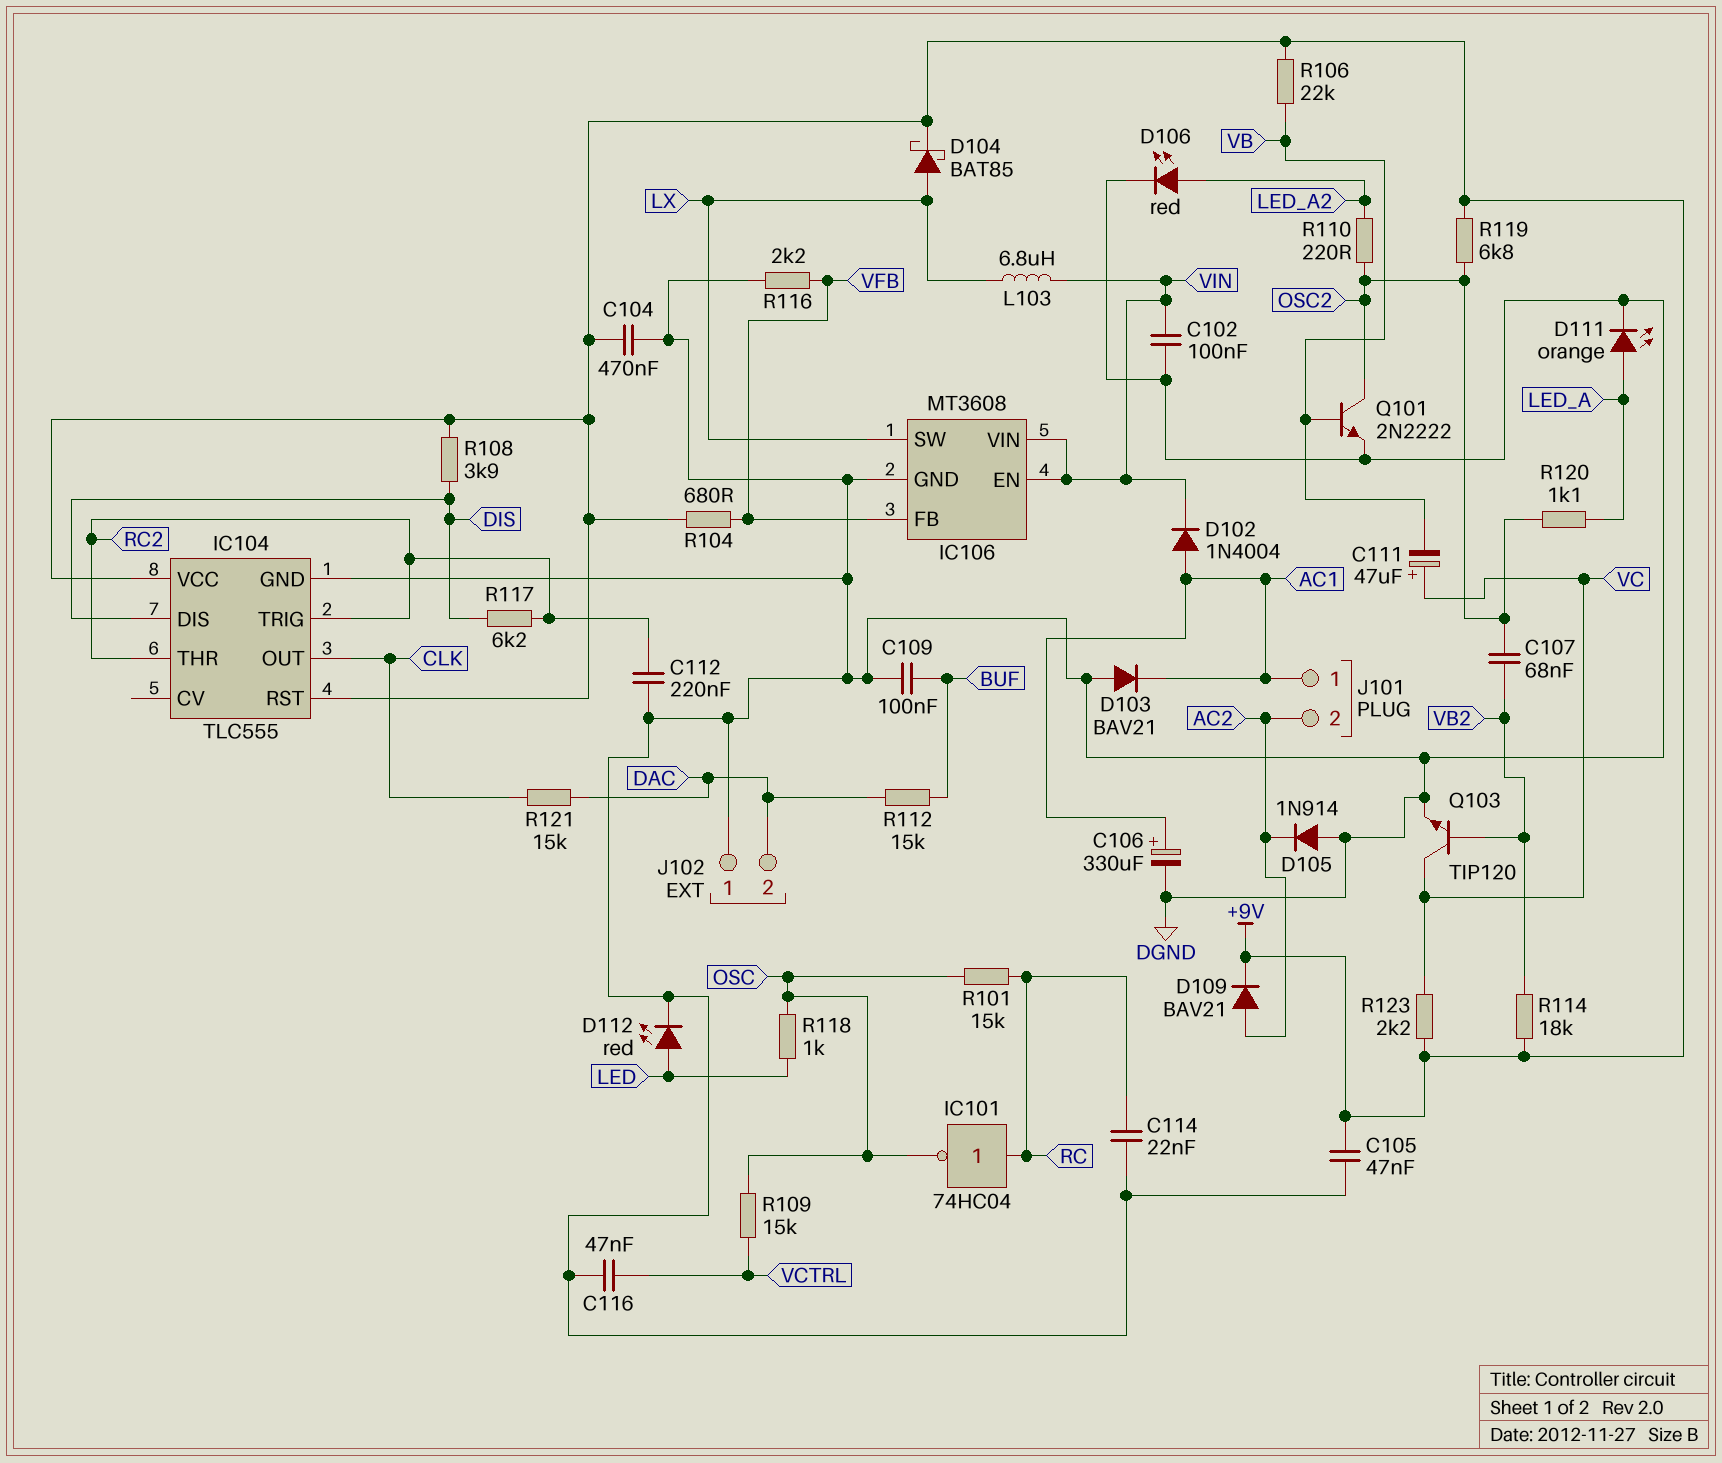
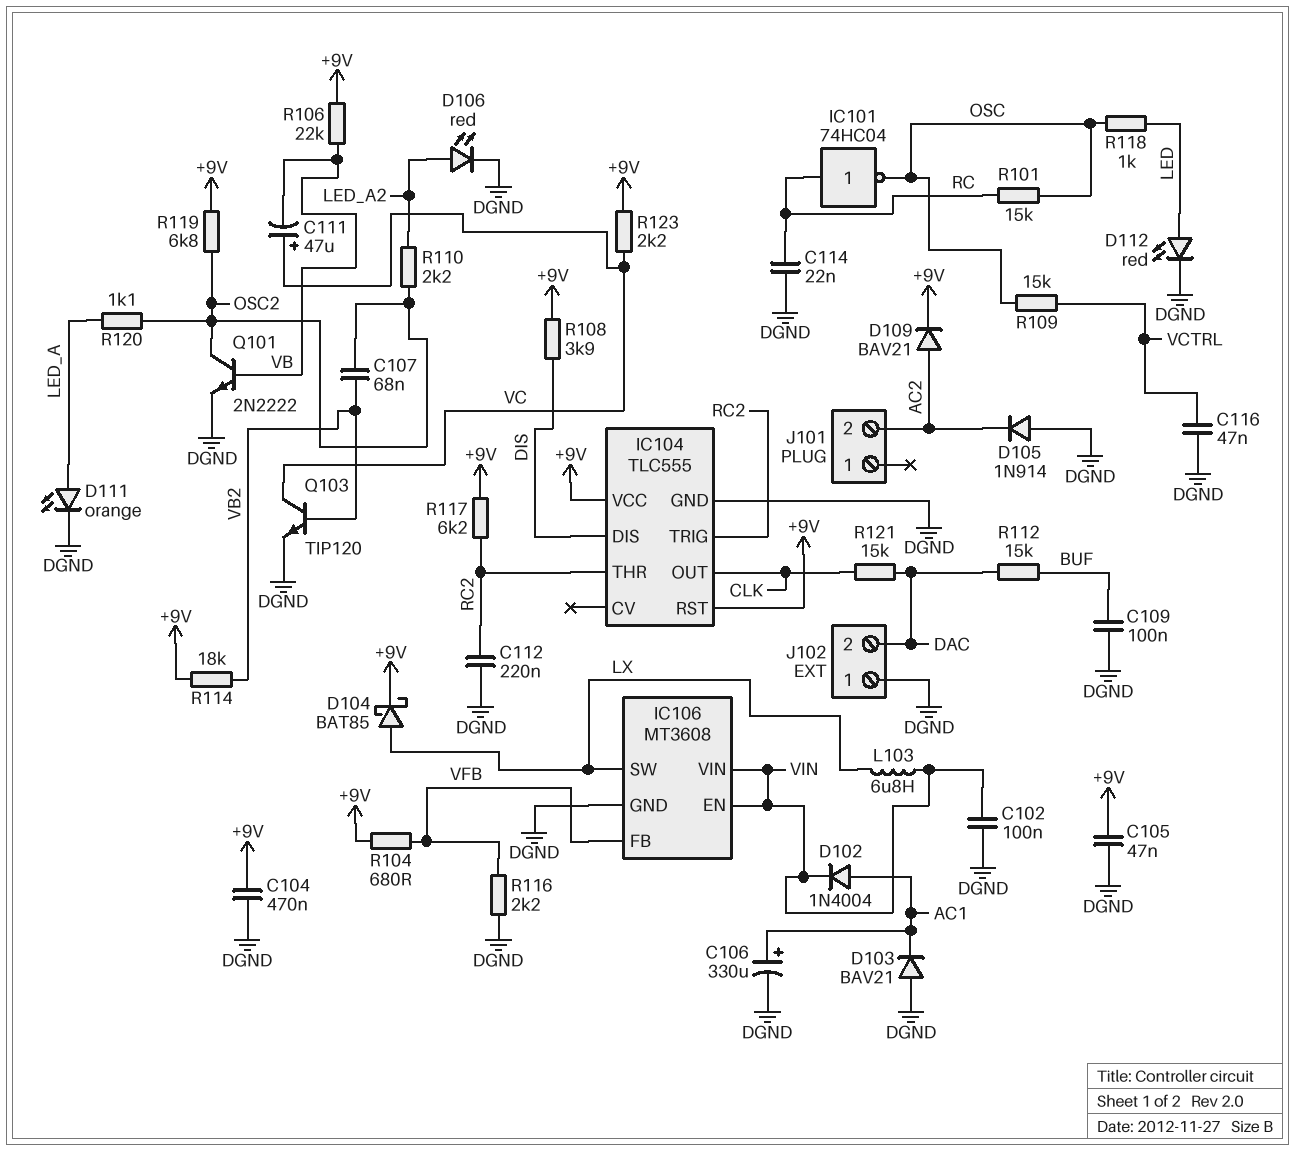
J101 pin 1: AC1 -> none
R110: 220 (LED_A2, OSC2) -> 2.2k (LED_A2, OSC2)
R117: 6.2k (DIS, RC2) -> 6.2k (+9V, RC2)

